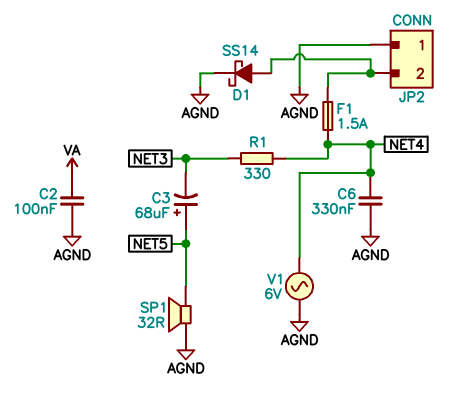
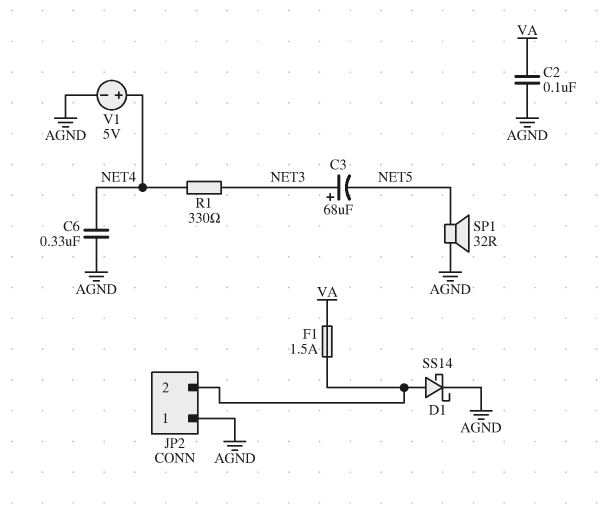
C3: 68uF (plus NET5, minus NET3) -> 68uF (plus NET3, minus NET5)
F1: 1.5A (JP2/2, NET4) -> 1.5A (JP2/2, VA)
V1: AC 6V (AGND, NET4) -> 5V (plus NET4, minus AGND)

